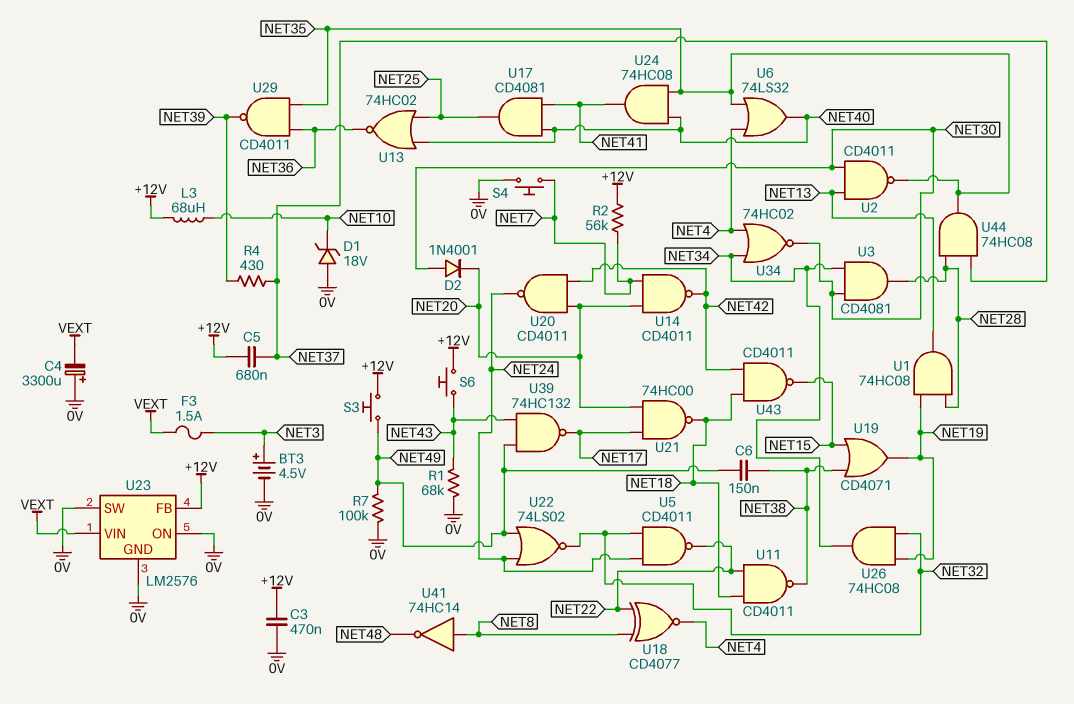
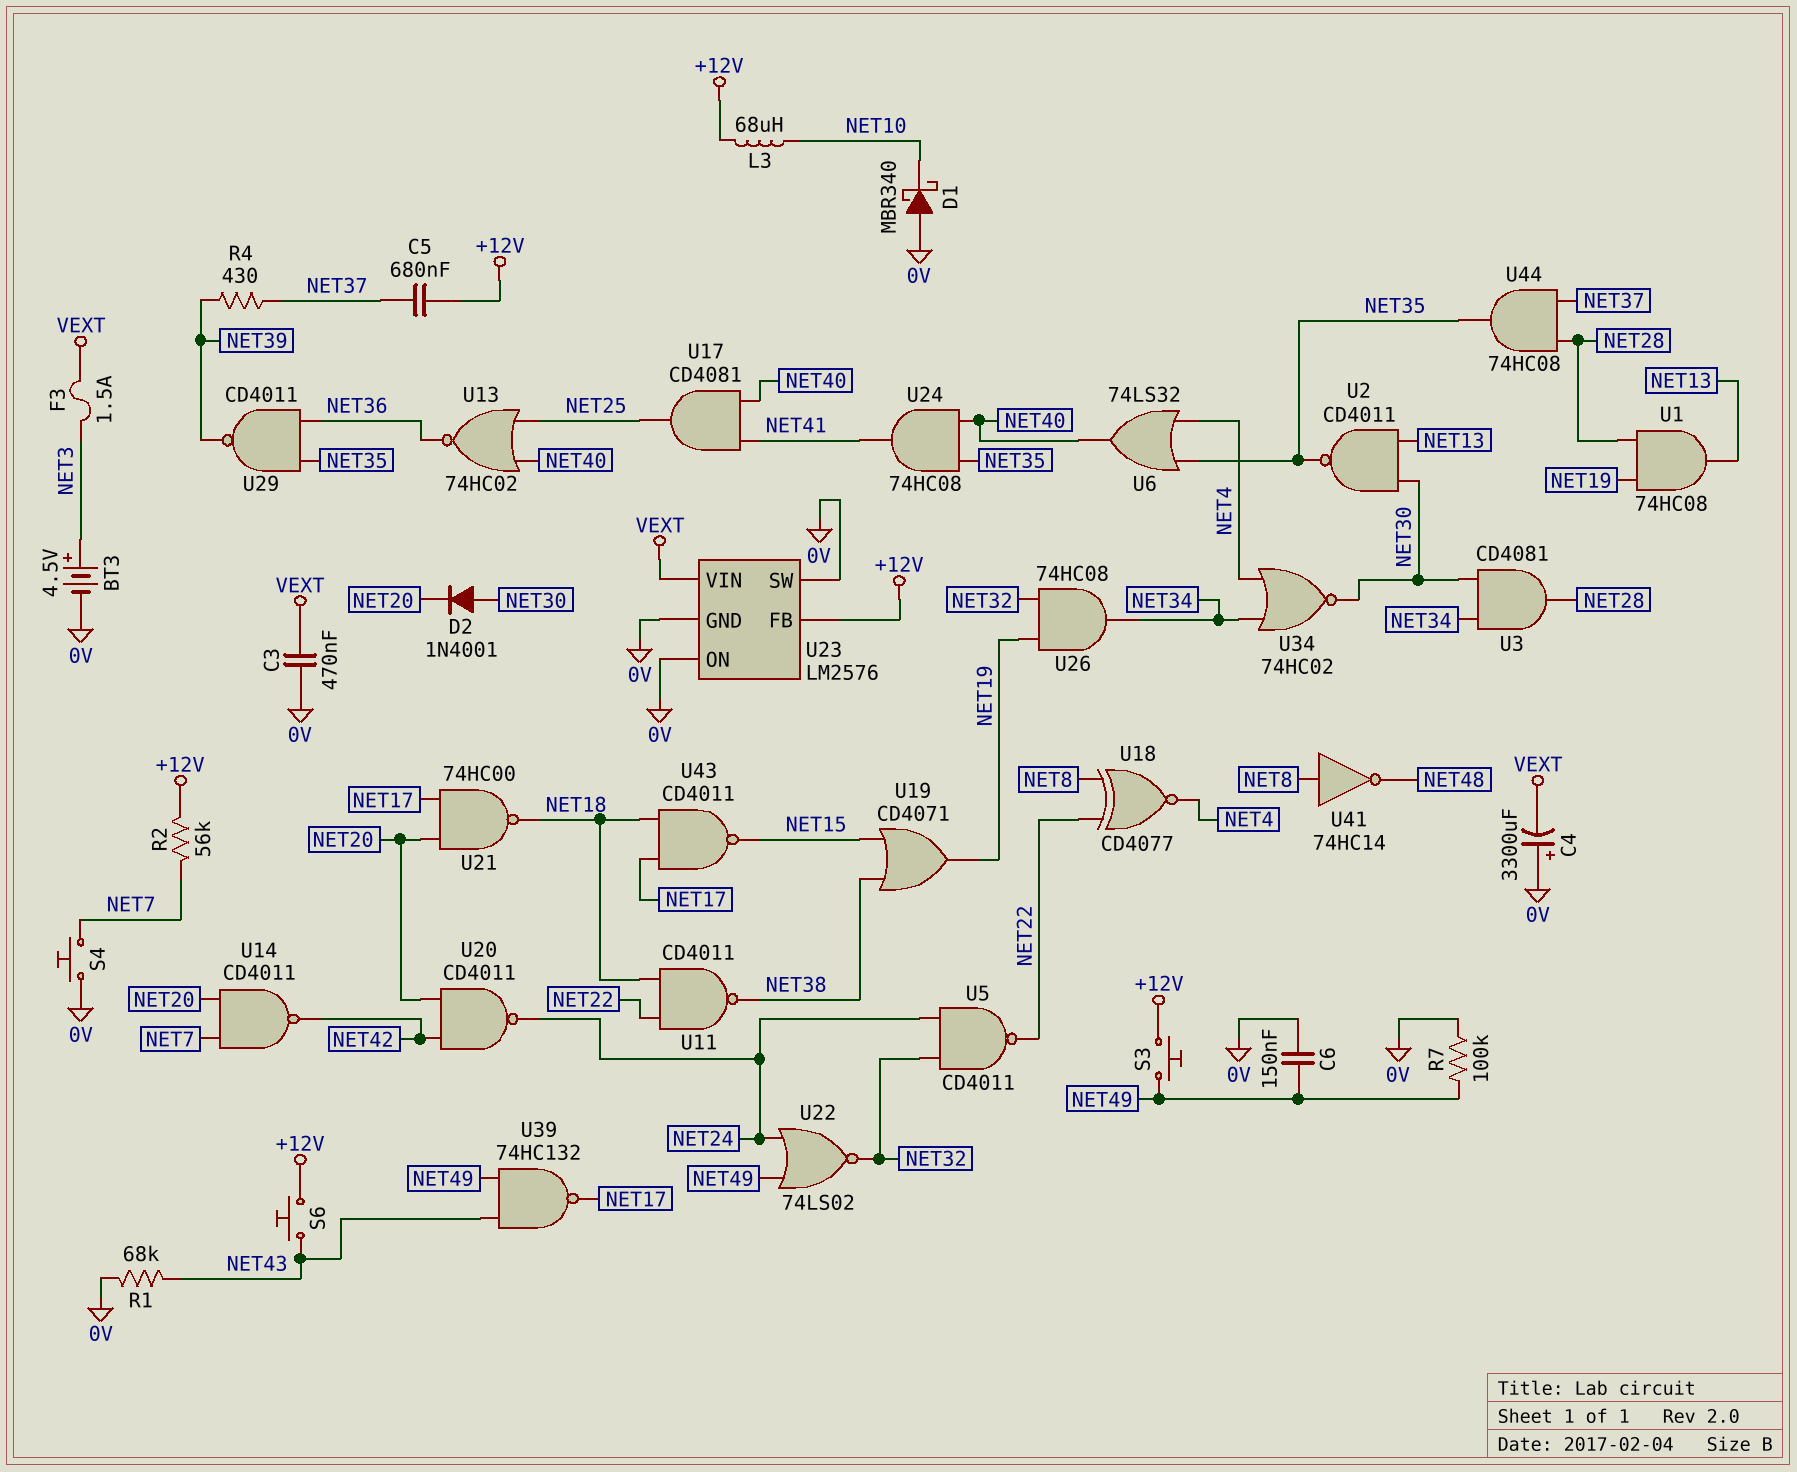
C3: 470nF (+12V, 0V) -> 470nF (0V, VEXT)
C6: 150nF (NET38, NET49) -> 150nF (0V, NET49)
D1: zener 18V (A 0V, K NET10) -> schottky MBR340 (A 0V, K NET10)
U43: NAND CD4011 (in NET18, in NET42, out NET15) -> NAND CD4011 (in NET17, in NET18, out NET15)

